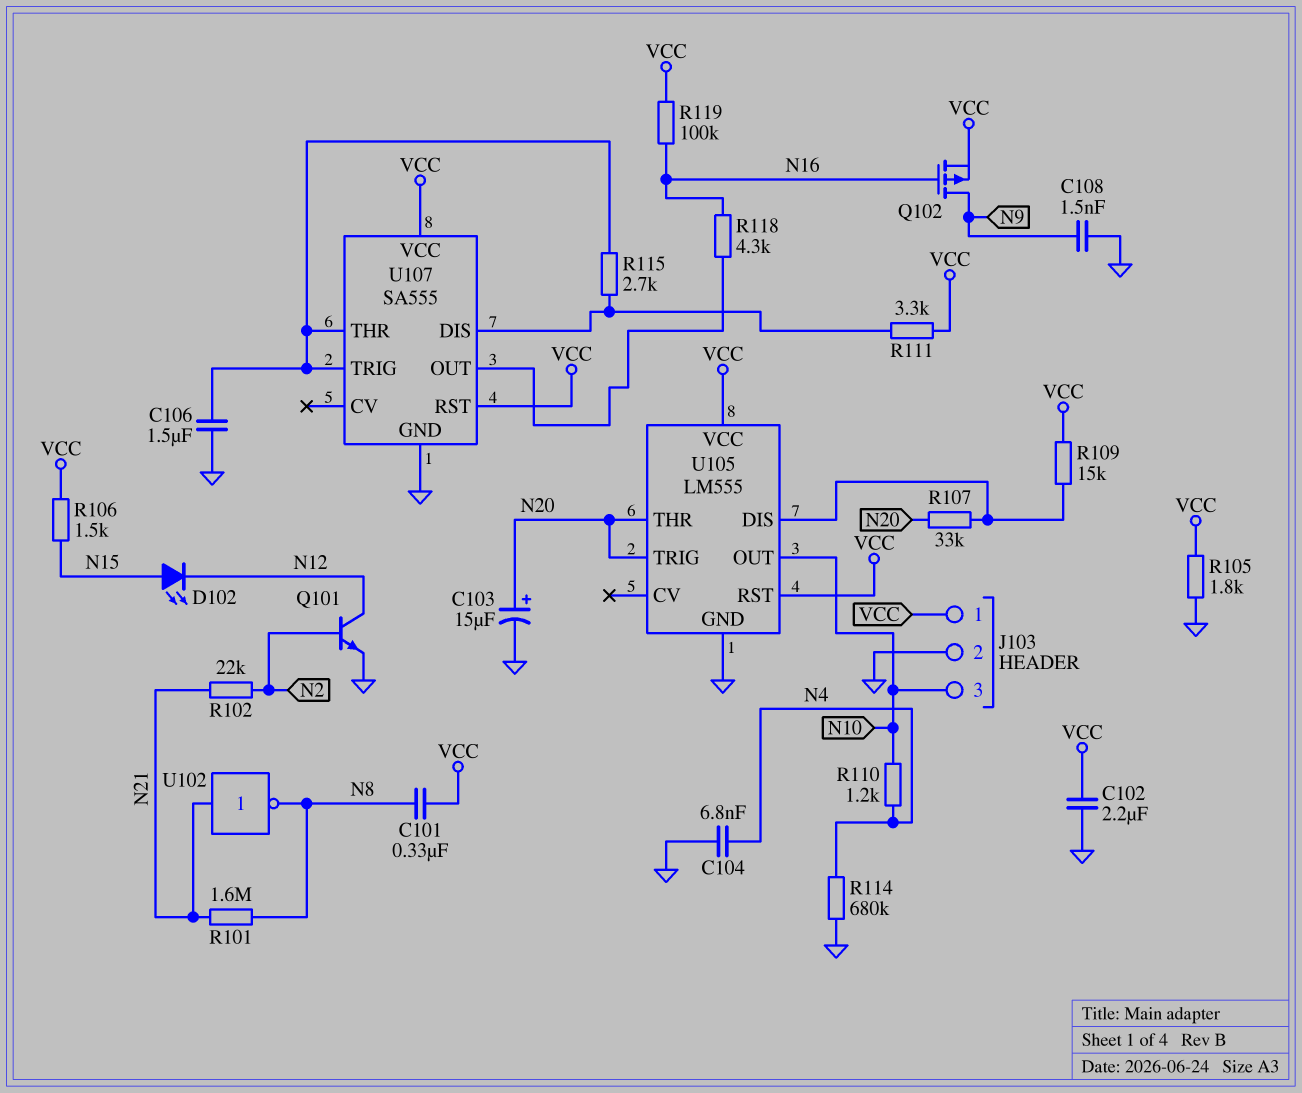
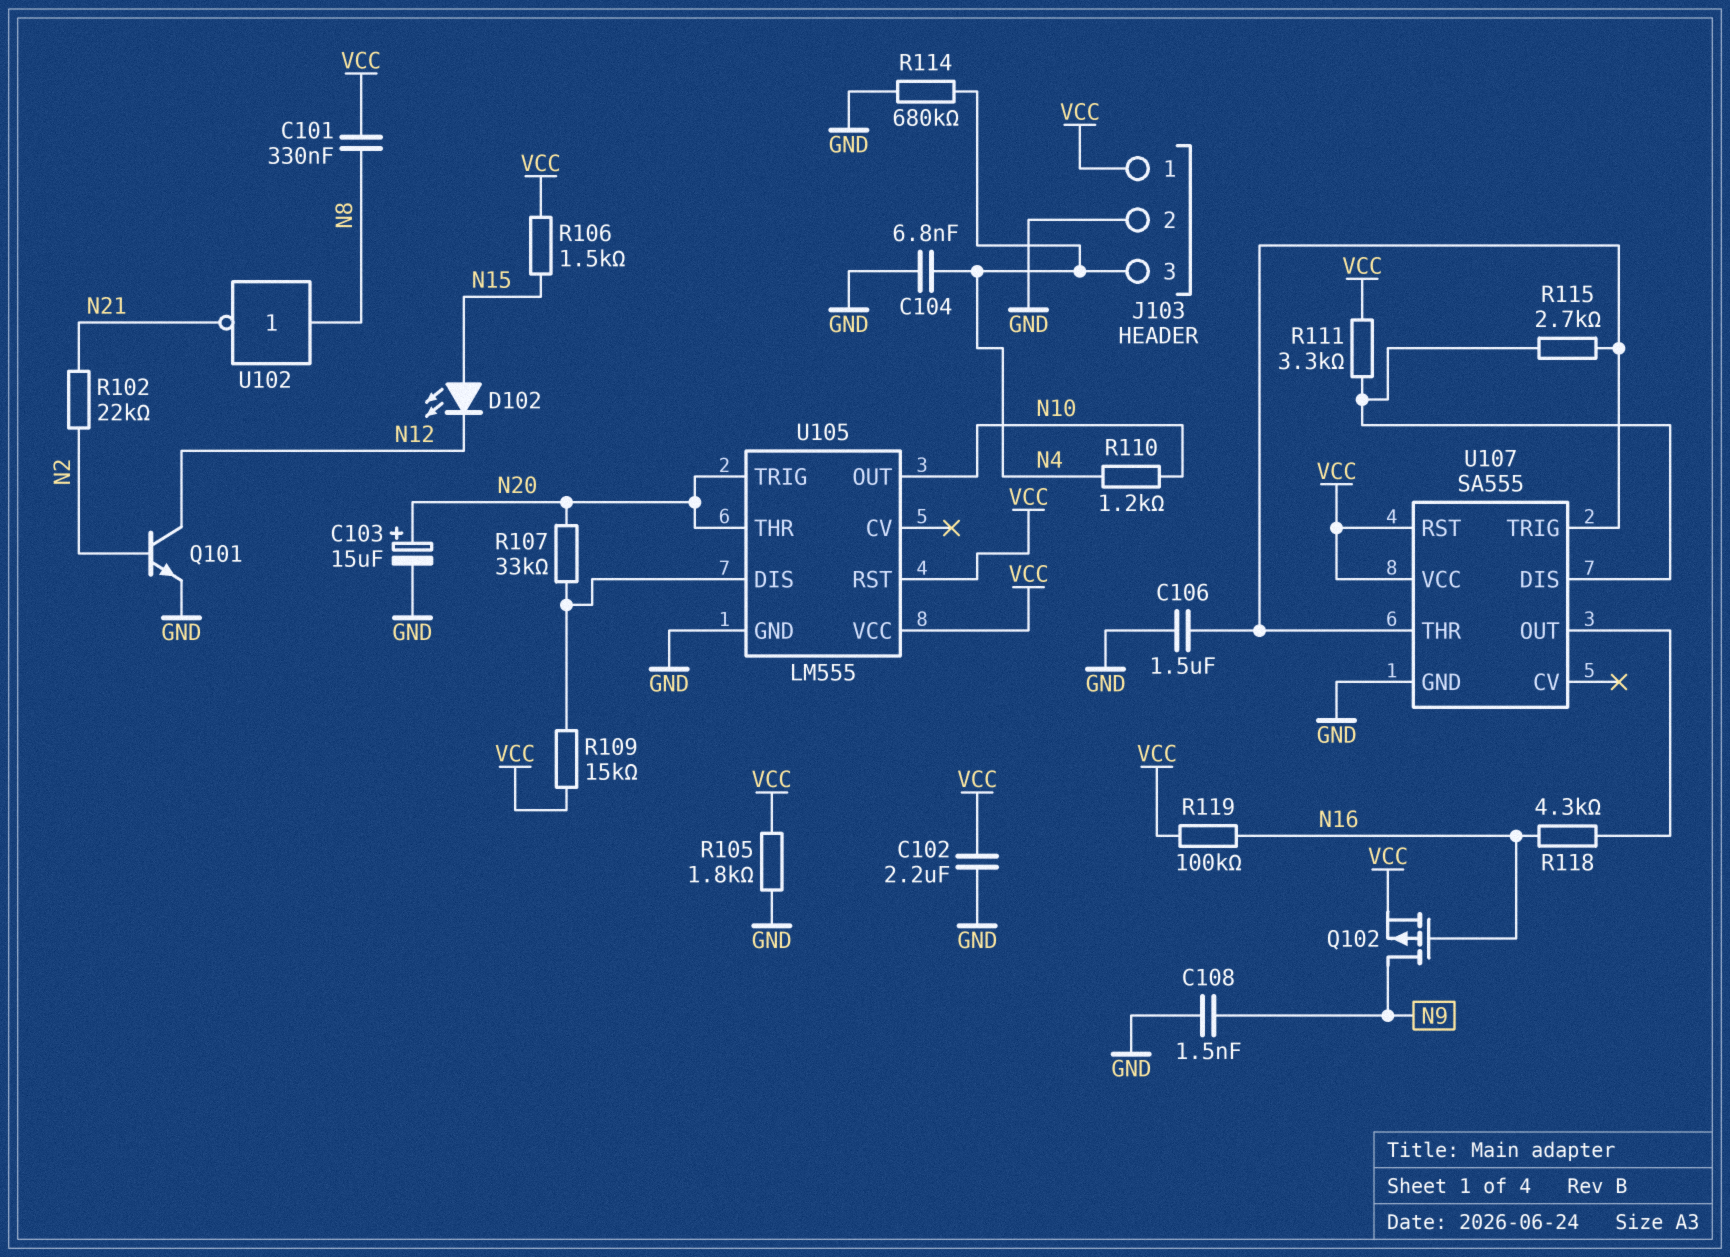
J103 pin 3: N10 -> N4
R101: 1.6M (N8, N21) -> none
U102: NOT (in N21, out N8) -> NOT (in N8, out N21)

